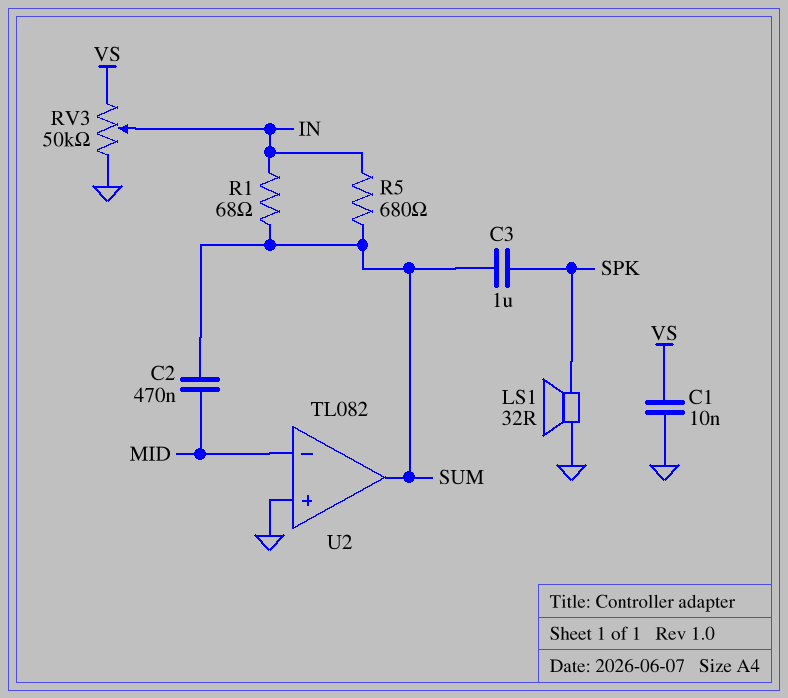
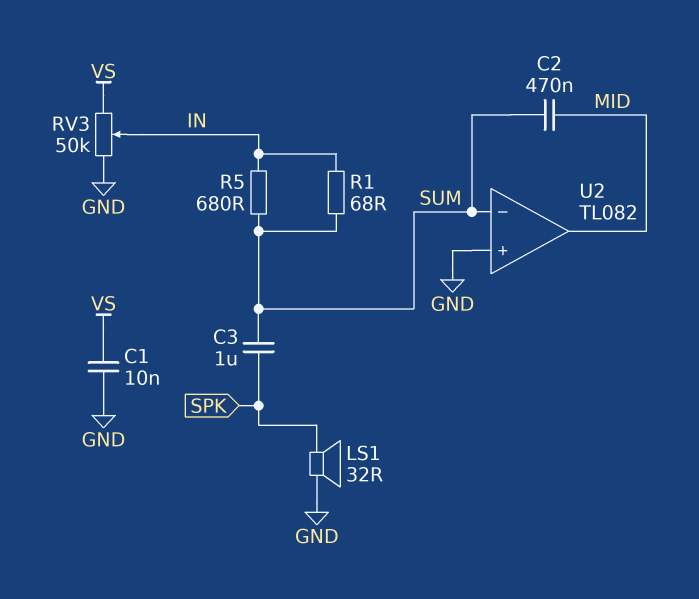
U2 pin in-: MID -> SUM
U2 pin out: SUM -> MID

